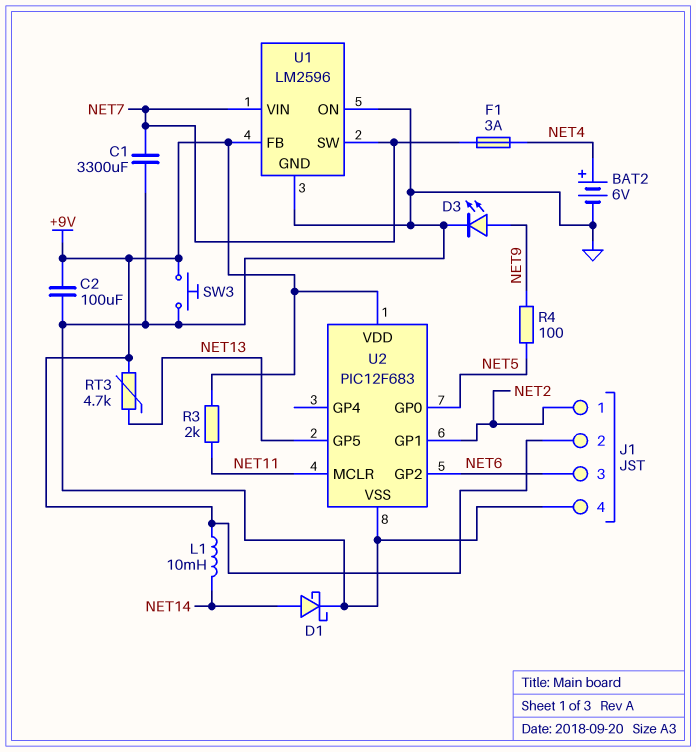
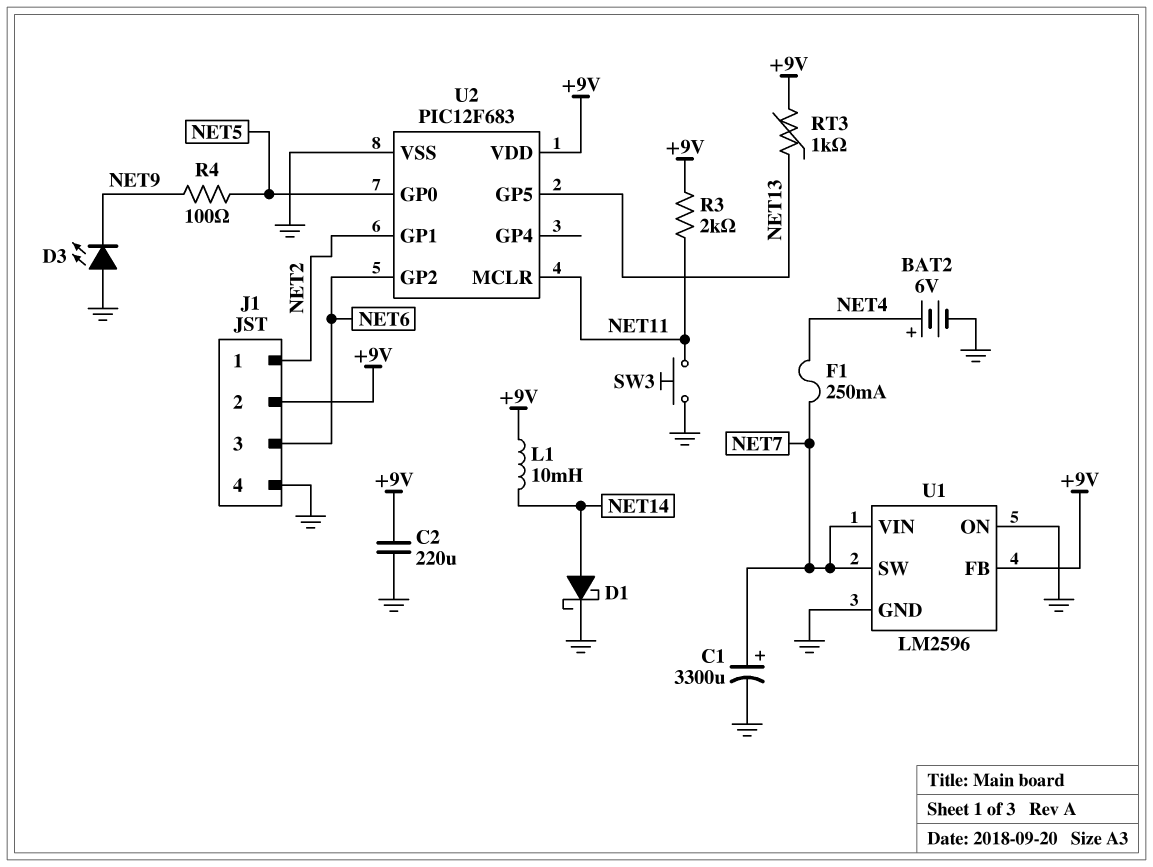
C1: 3300uF (GND, NET7) -> 3300uF (plus NET7, minus GND)
C2: 100uF (+9V, GND) -> 220uF (+9V, GND)
D3: LED (A NET9, K GND) -> LED (A GND, K NET9)
F1: 3A (NET4, NET7) -> 250mA (NET4, NET7)
RT3: 4.7k (+9V, NET13) -> 1k (+9V, NET13)
SW3: button (+9V, GND) -> button (GND, NET11)

